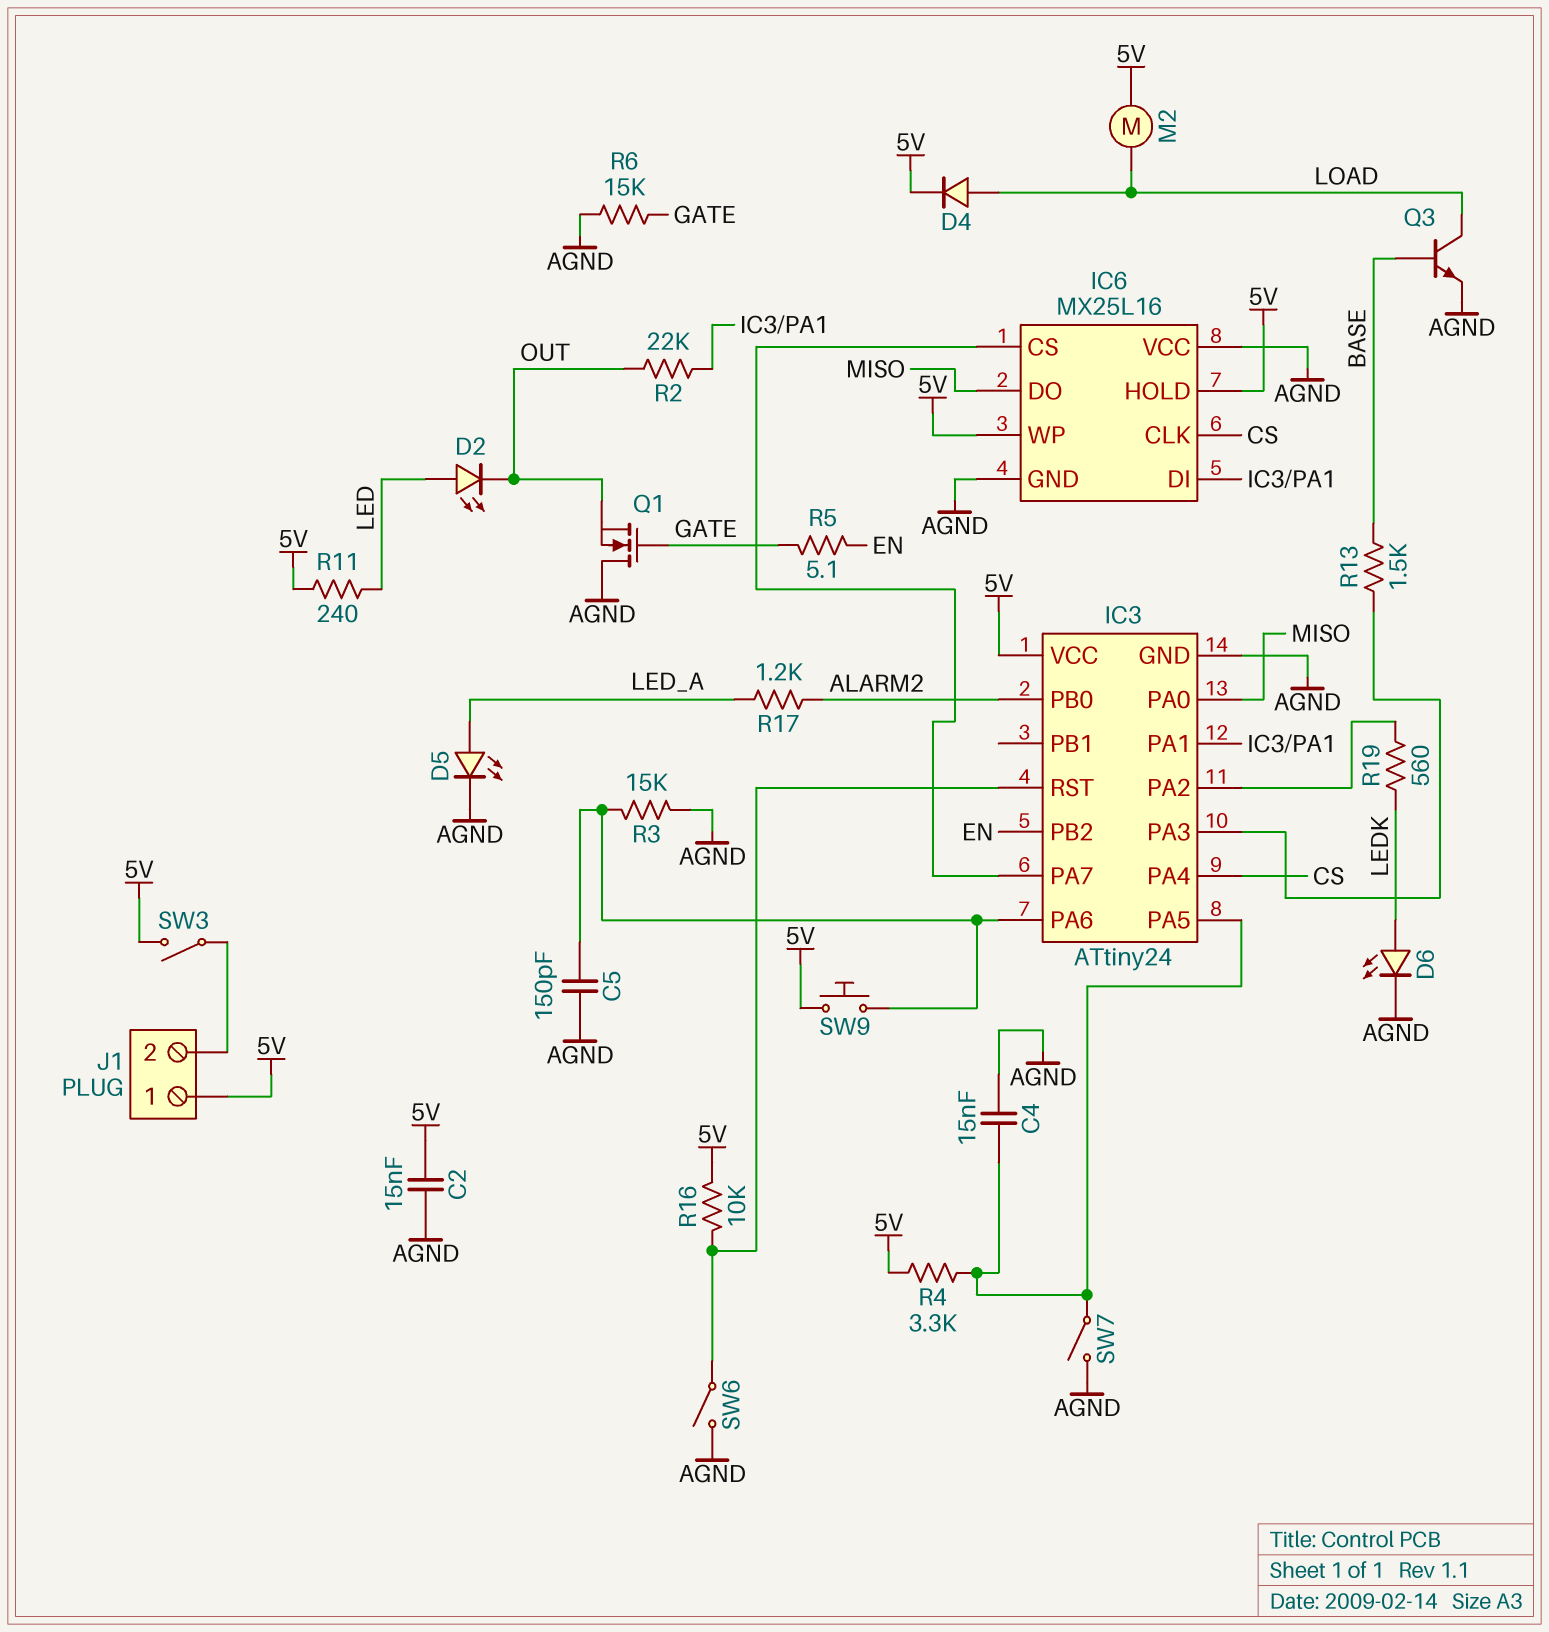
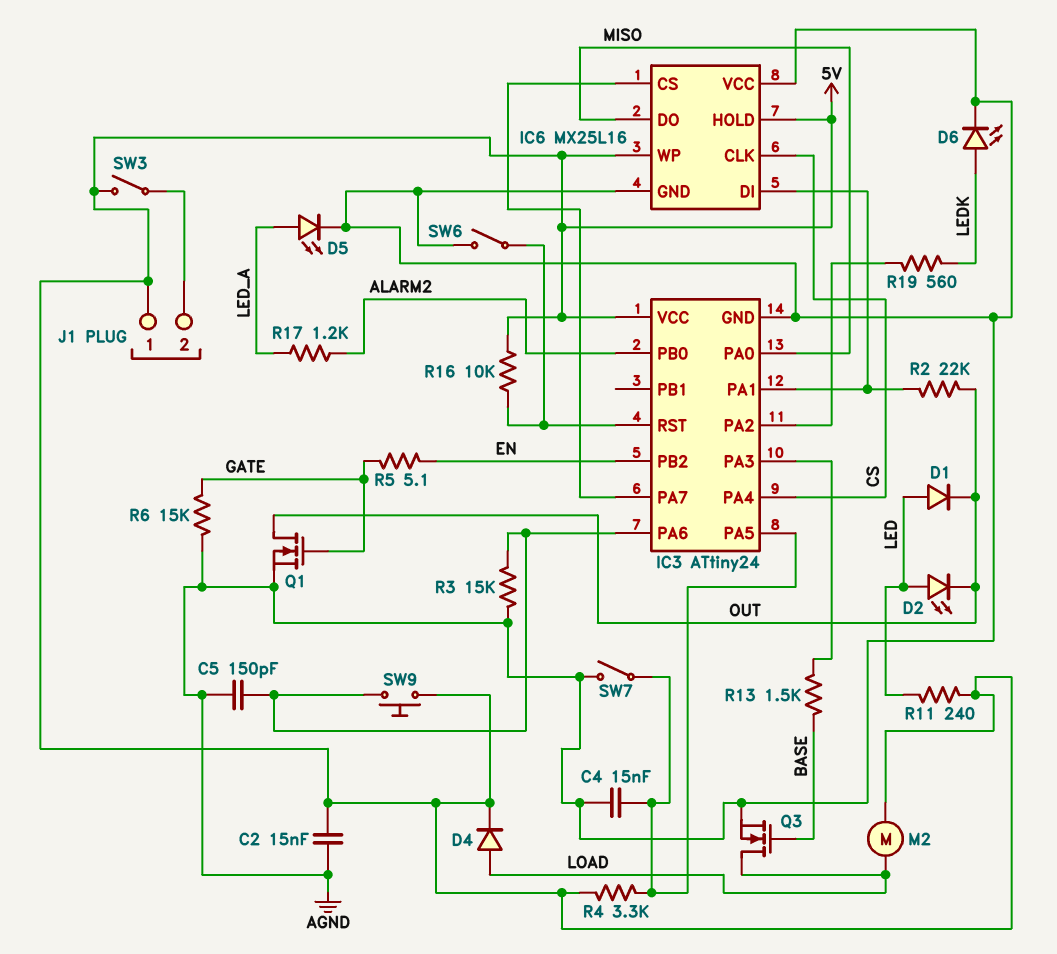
D1: none -> diode (A LED, K OUT)
Q1: NMOS (G GATE, D AGND, S OUT) -> NMOS (G GATE, D OUT, S AGND)
Q3: NPN (B BASE, C LOAD, E AGND) -> NMOS (G BASE, D LOAD, S AGND)

